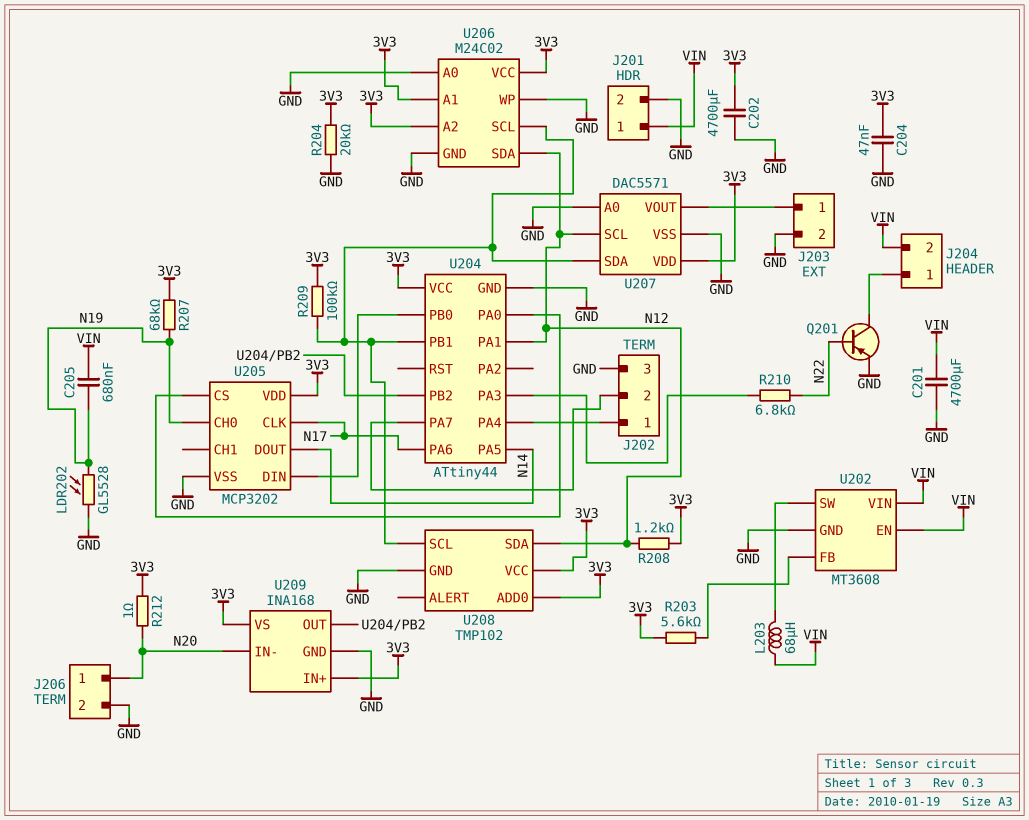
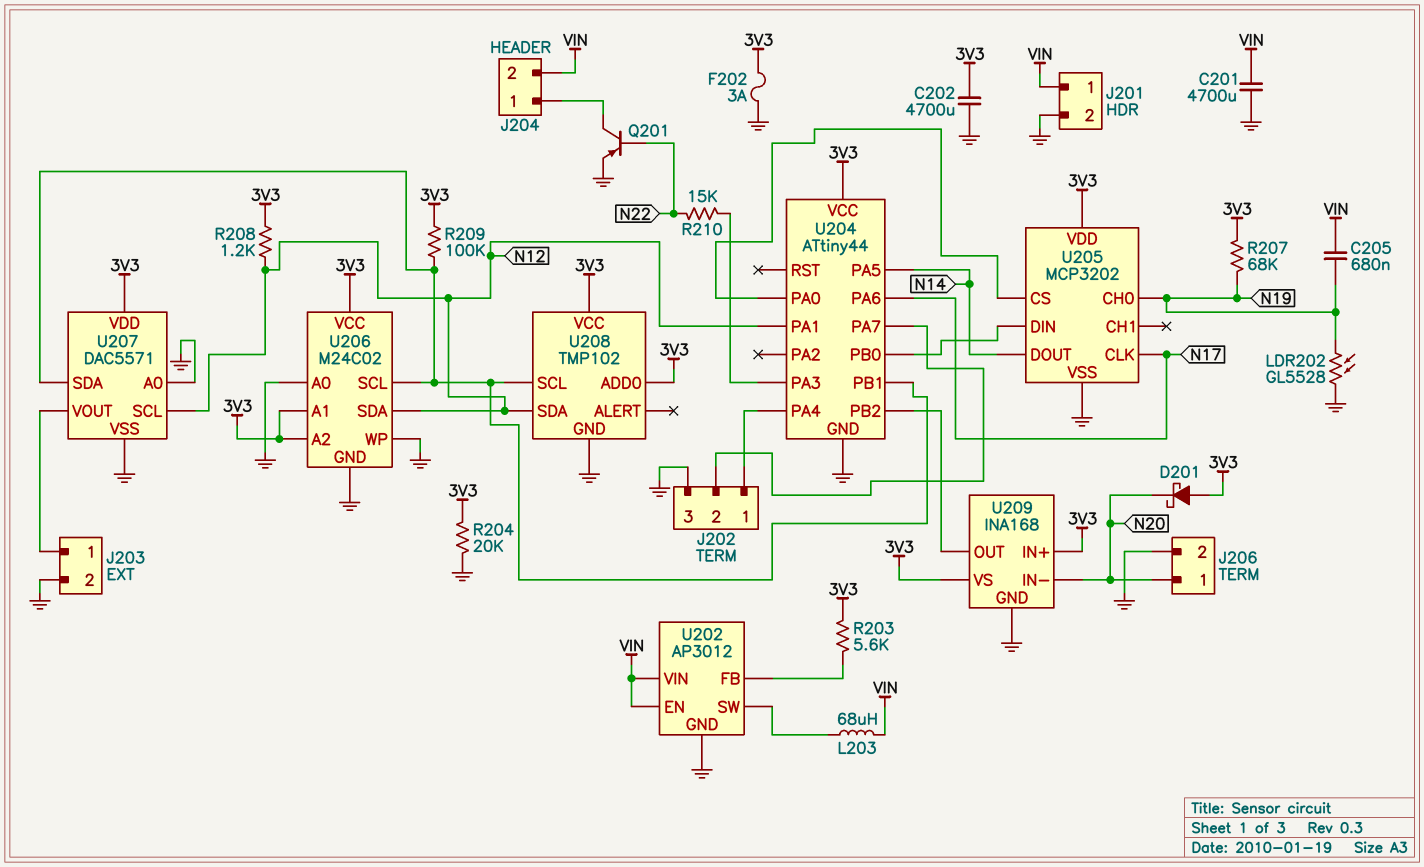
C204: 47nF (3V3, GND) -> none
D201: none -> schottky (A 3V3, K N20)
F202: none -> 3A (3V3, GND)
R210: 6.8k (N22, U204/PA3) -> 15k (N22, U204/PA3)
R212: 1 (3V3, N20) -> none
U202: MT3608 -> AP3012

